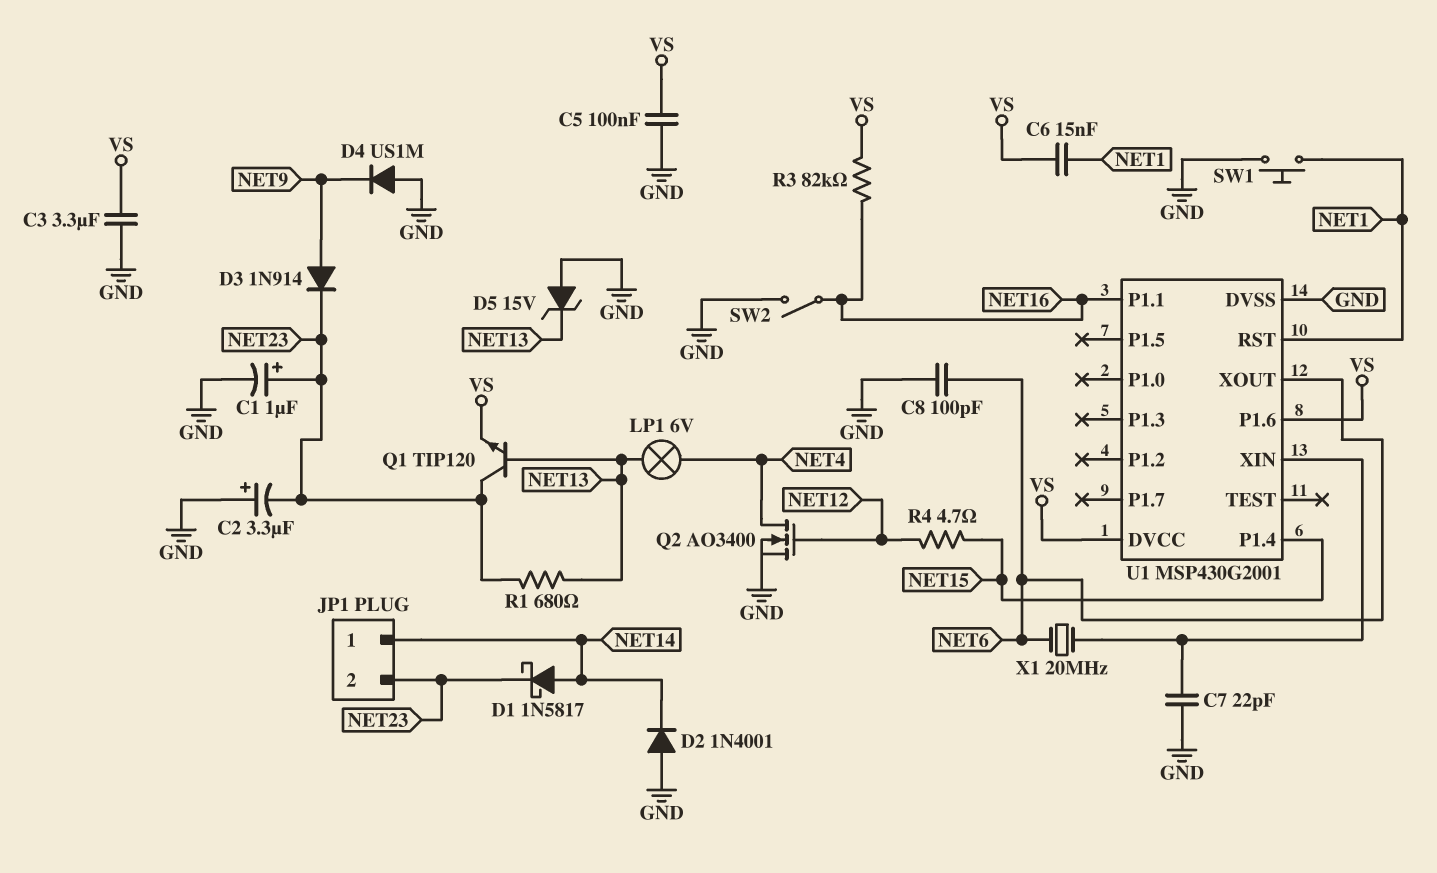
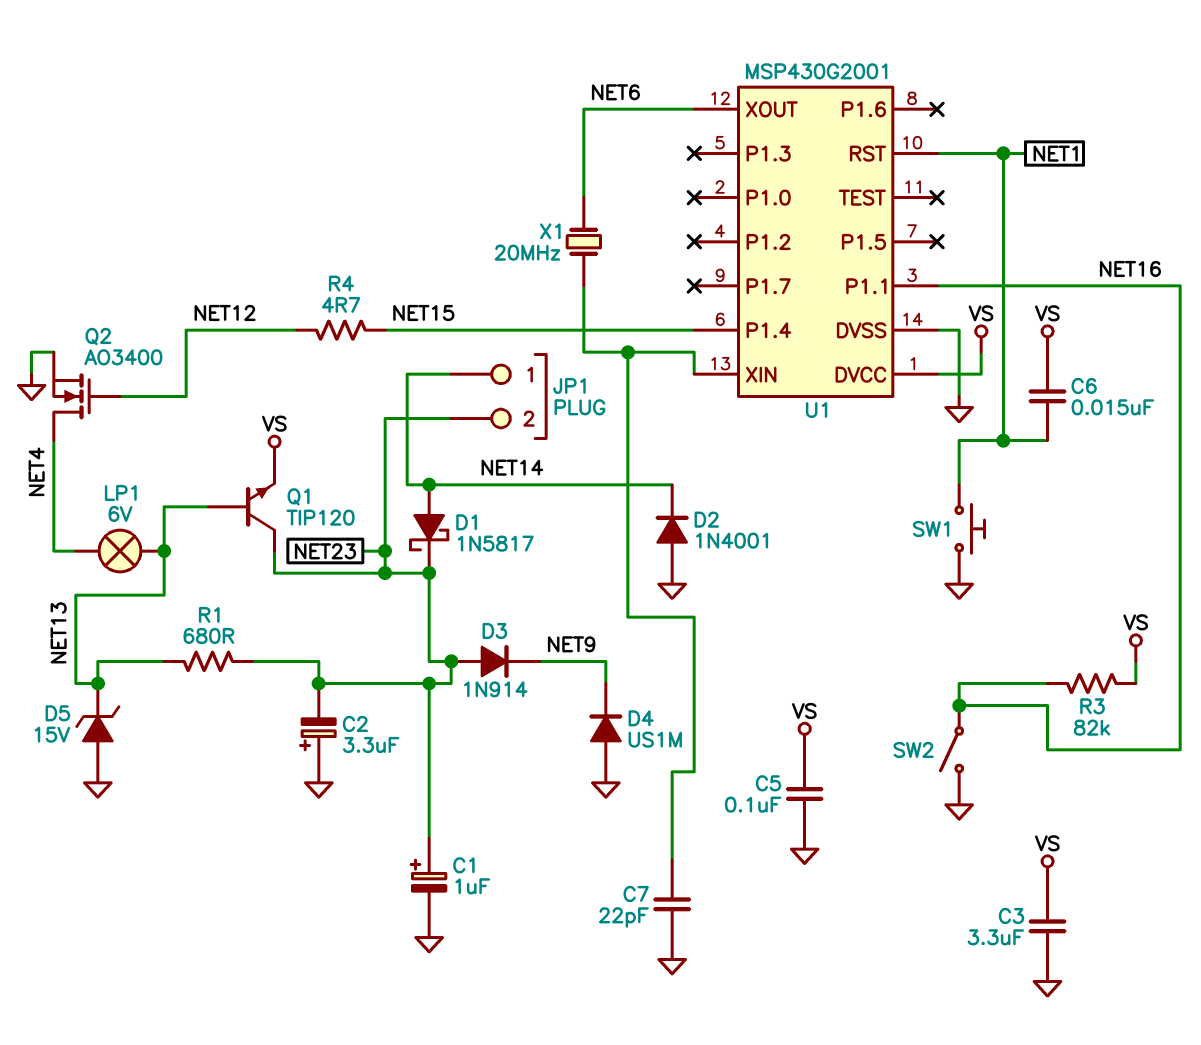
C8: 100pF (GND, NET6) -> none
D3: diode 1N914 (A NET9, K NET23) -> diode 1N914 (A NET23, K NET9)
U1 pin P1.6: VS -> none

